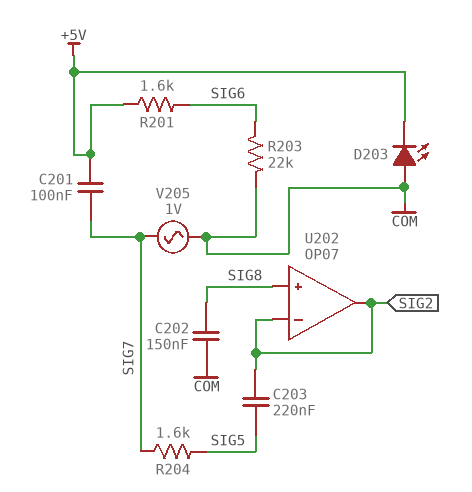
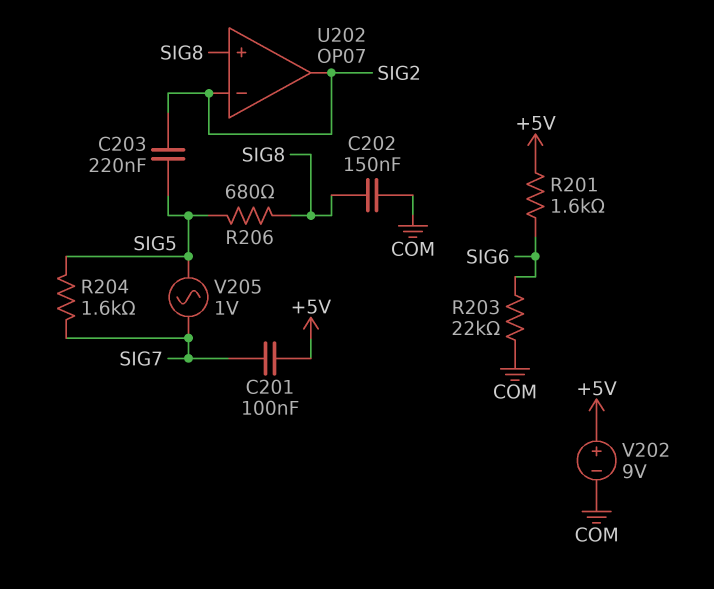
D203: LED (A COM, K +5V) -> none
R206: none -> 680 (SIG5, SIG8)
V202: none -> 9V (plus +5V, minus COM)
V205: AC 1V (COM, SIG7) -> AC 1V (SIG5, SIG7)

